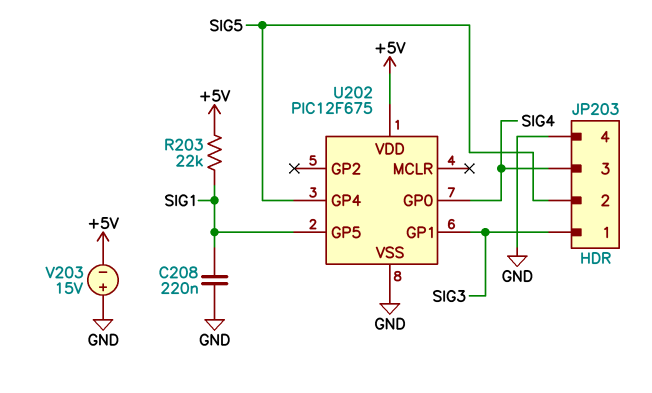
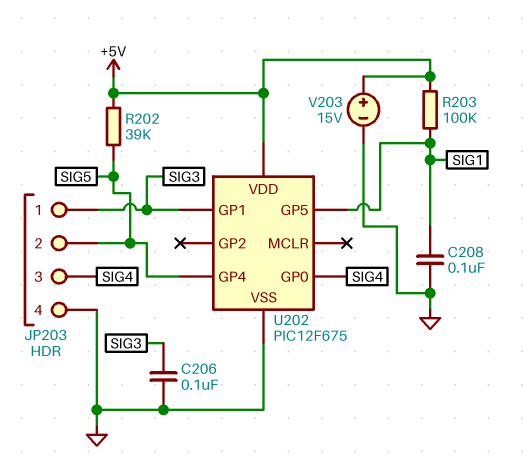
C206: none -> 100nF (GND, SIG3)
C208: 220nF (GND, SIG1) -> 100nF (GND, SIG1)
R202: none -> 39k (+5V, SIG5)
R203: 22k (+5V, SIG1) -> 100k (+5V, SIG1)
V203: 15V (plus GND, minus +5V) -> 15V (plus +5V, minus GND)

